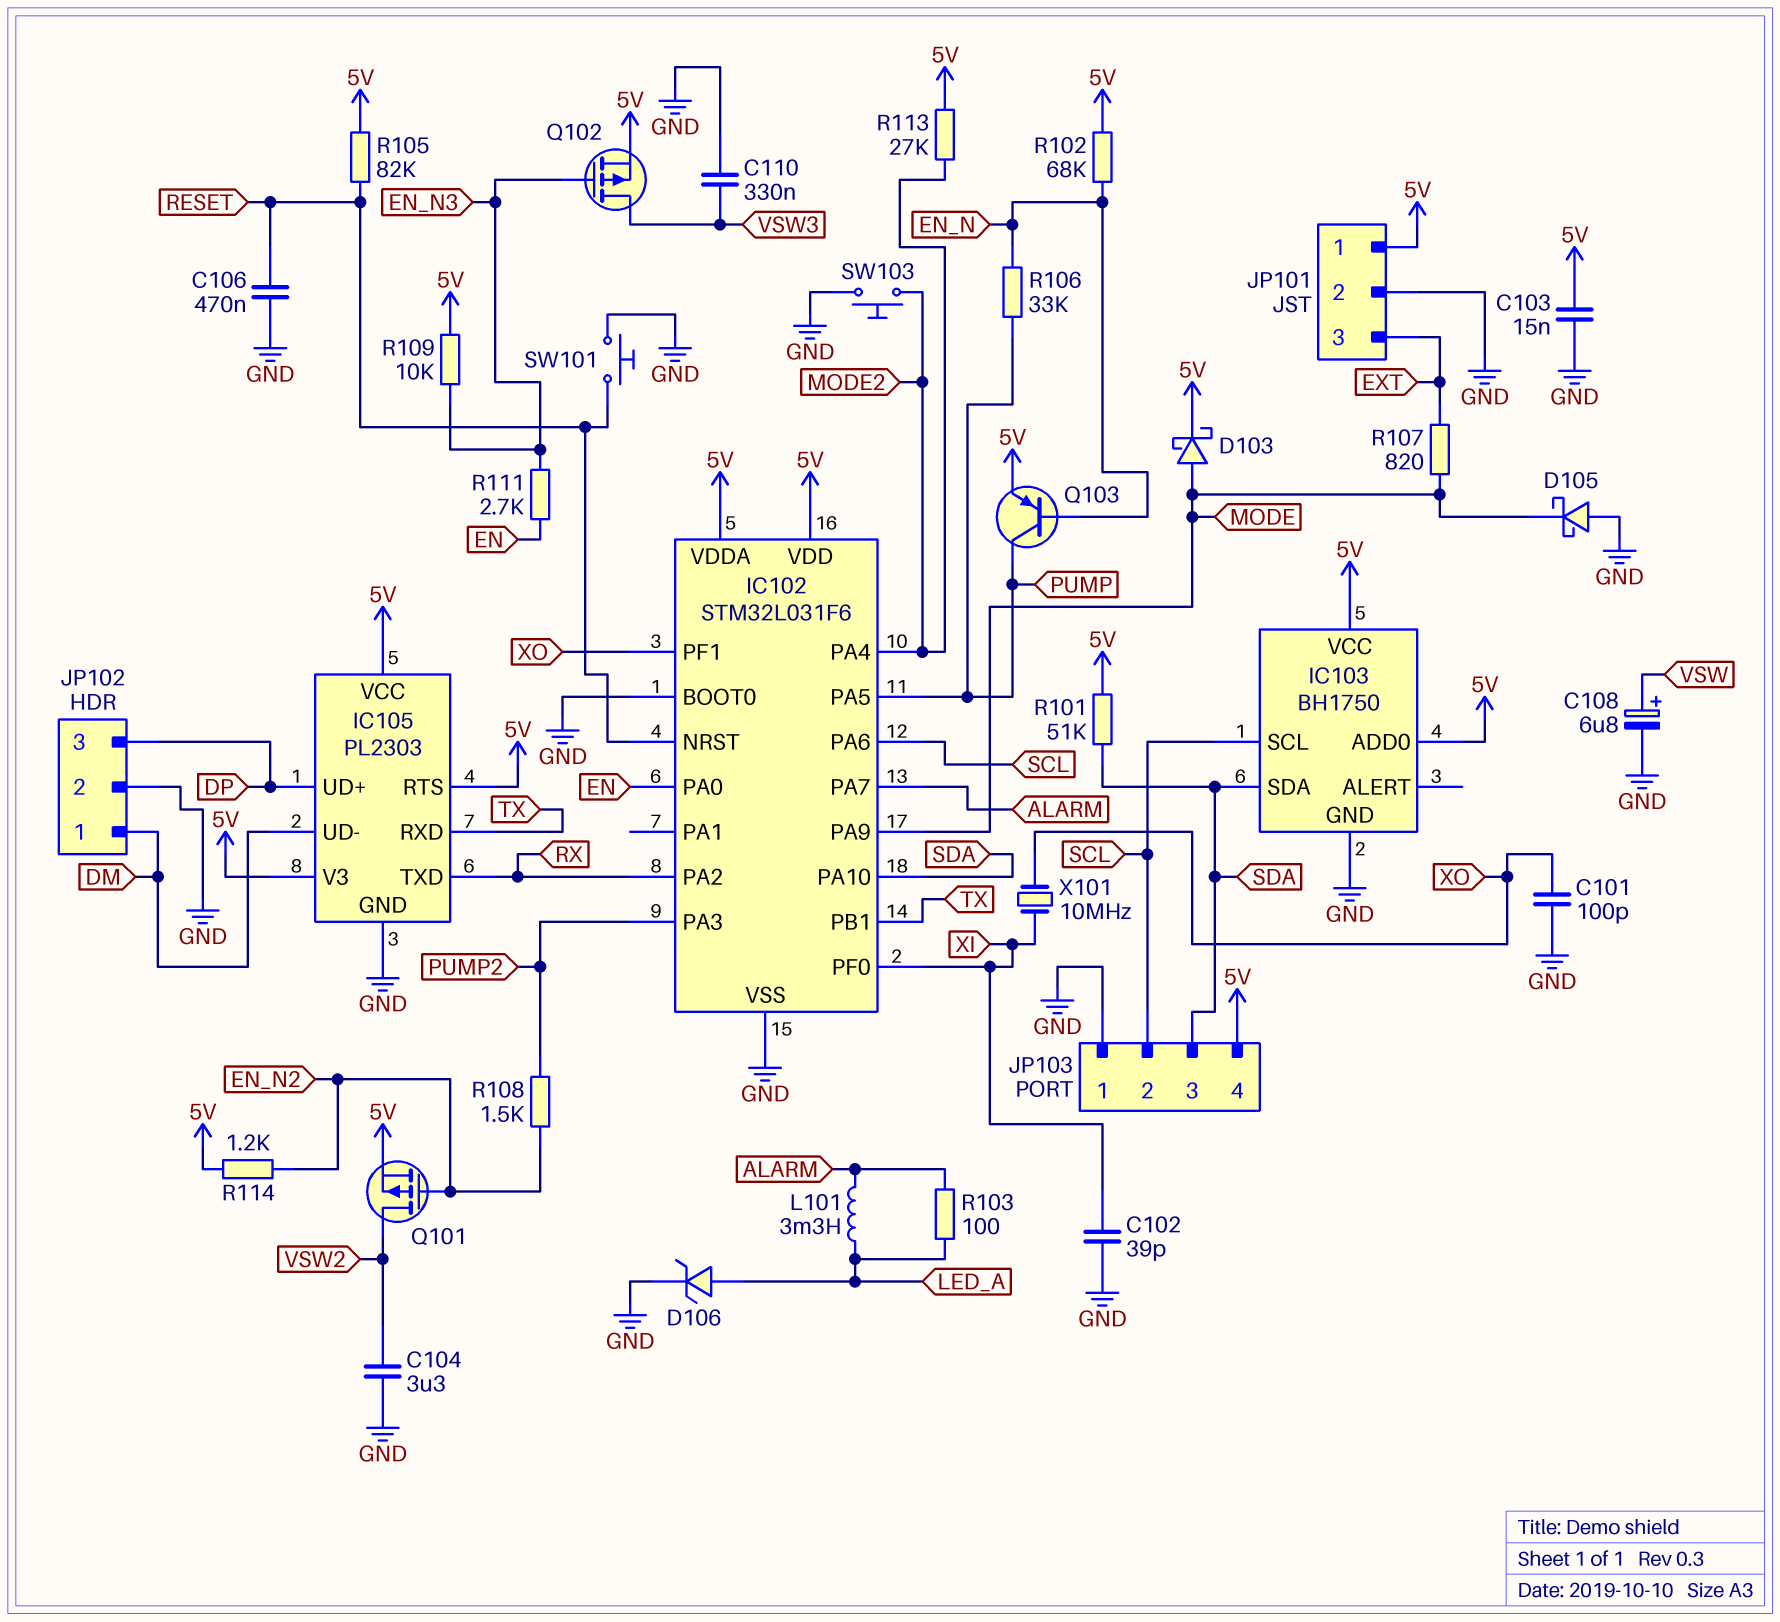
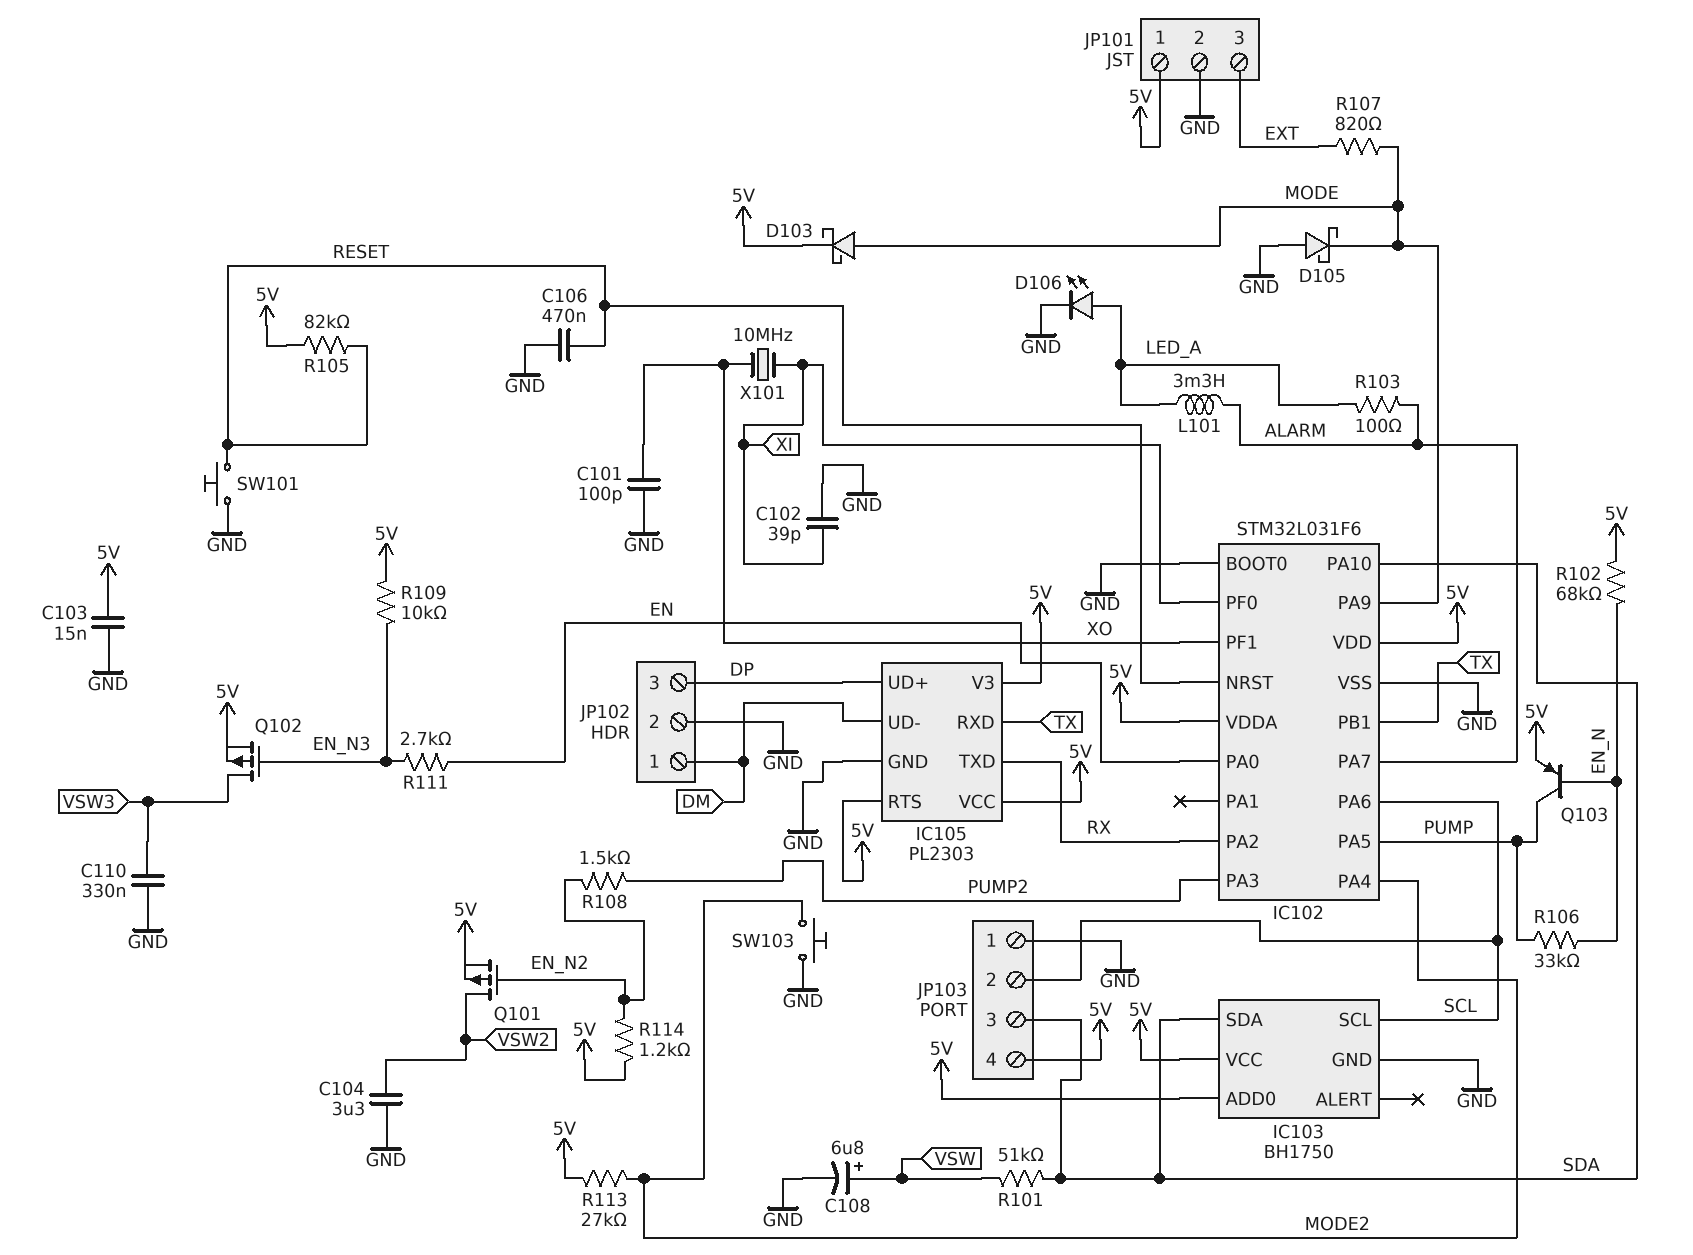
D106: zener (A LED_A, K GND) -> LED (A LED_A, K GND)
R101: 51k (5V, SDA) -> 51k (SDA, VSW)

